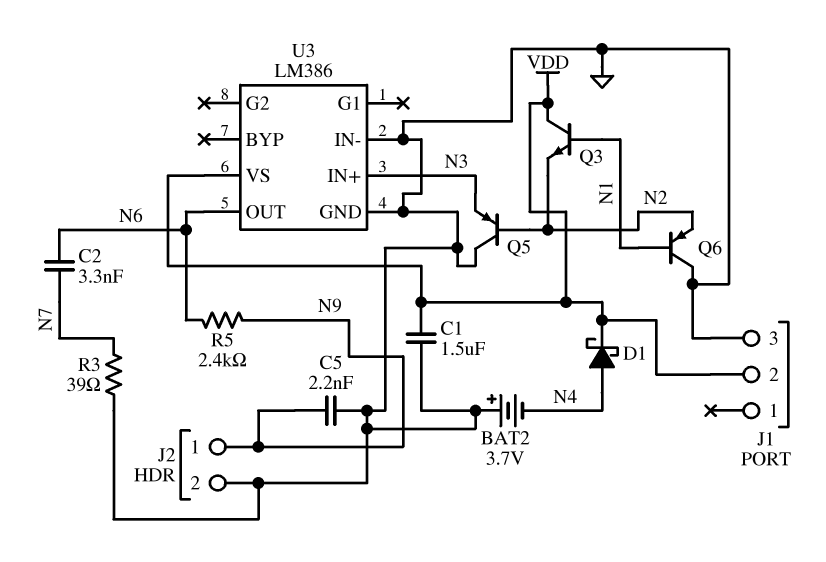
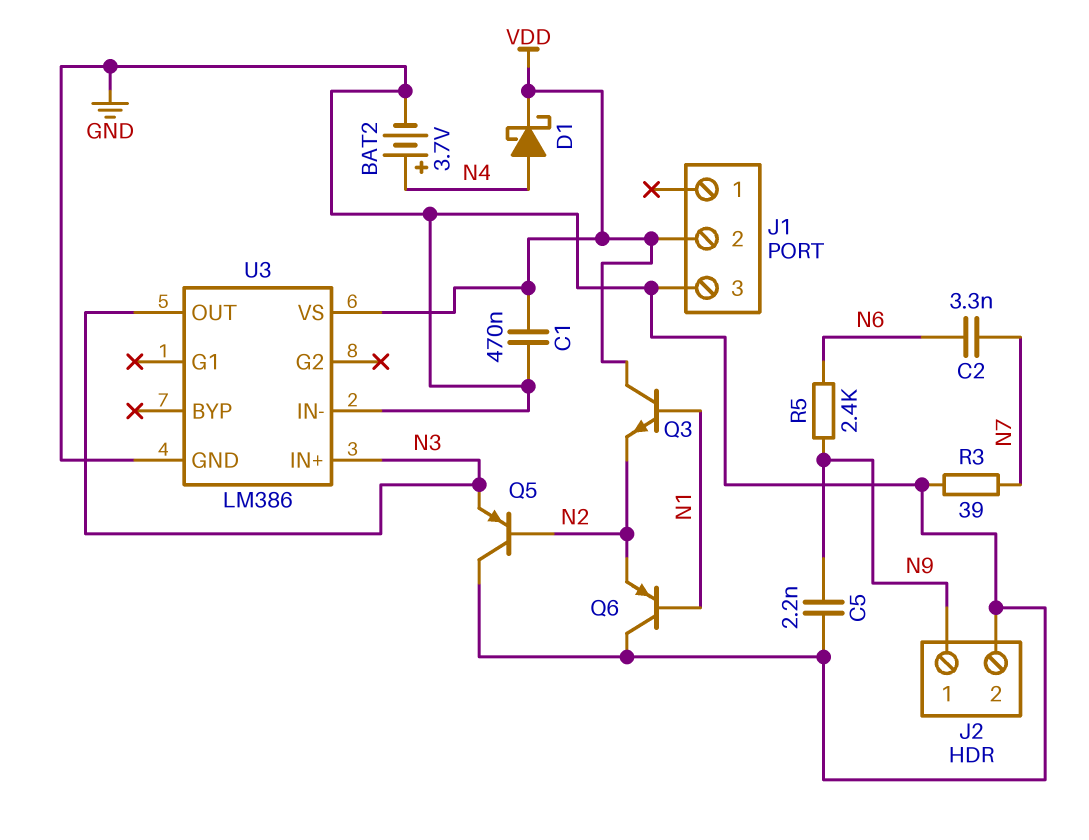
BAT2: 3.7V (plus GND, minus N4) -> 3.7V (plus N4, minus GND)
C1: 1.5uF (GND, VDD) -> 470nF (GND, VDD)
U3 pin OUT: N6 -> N3

